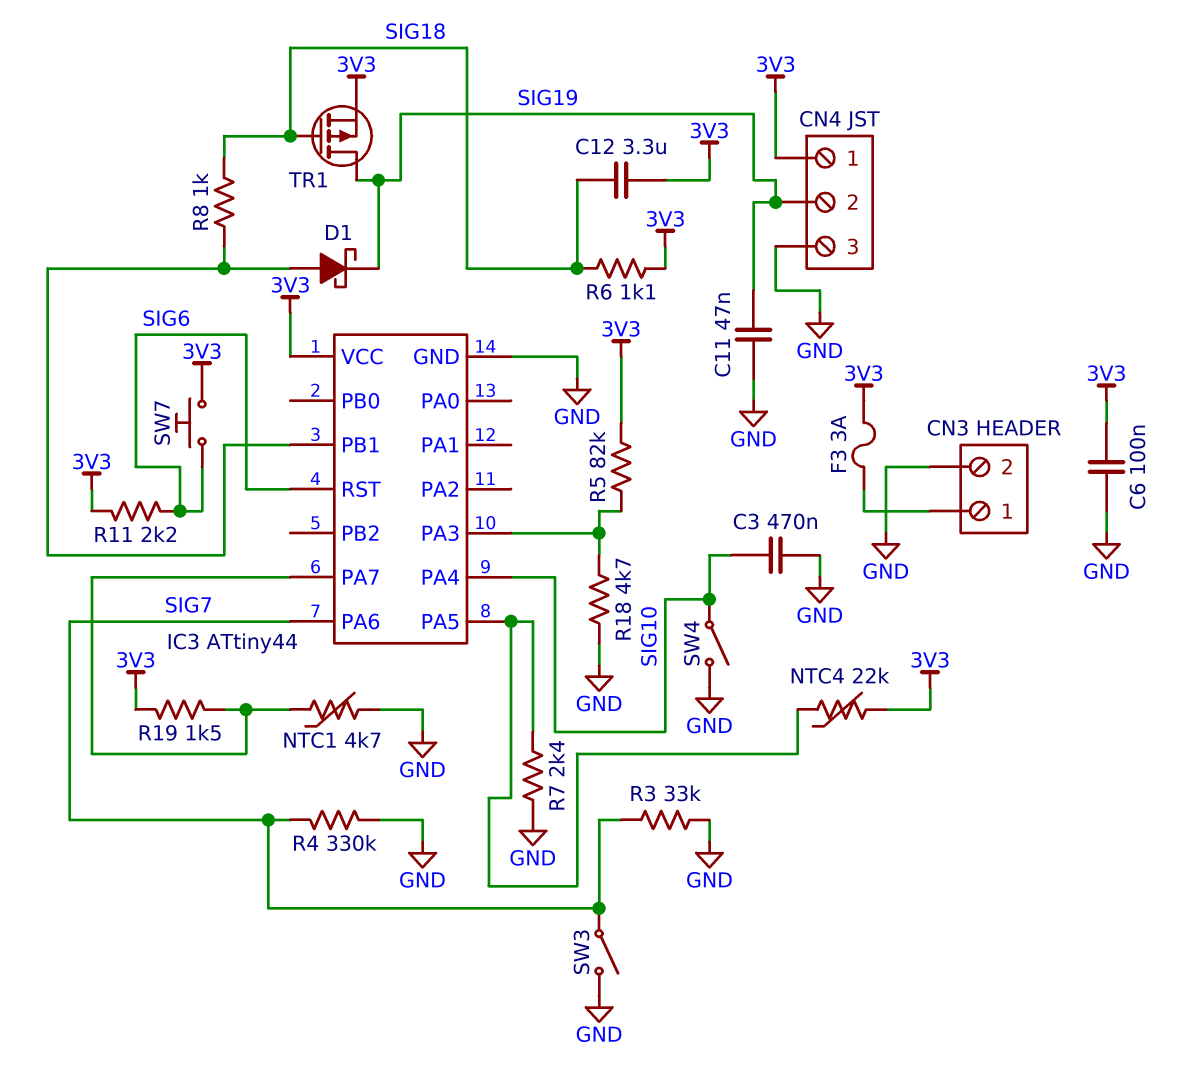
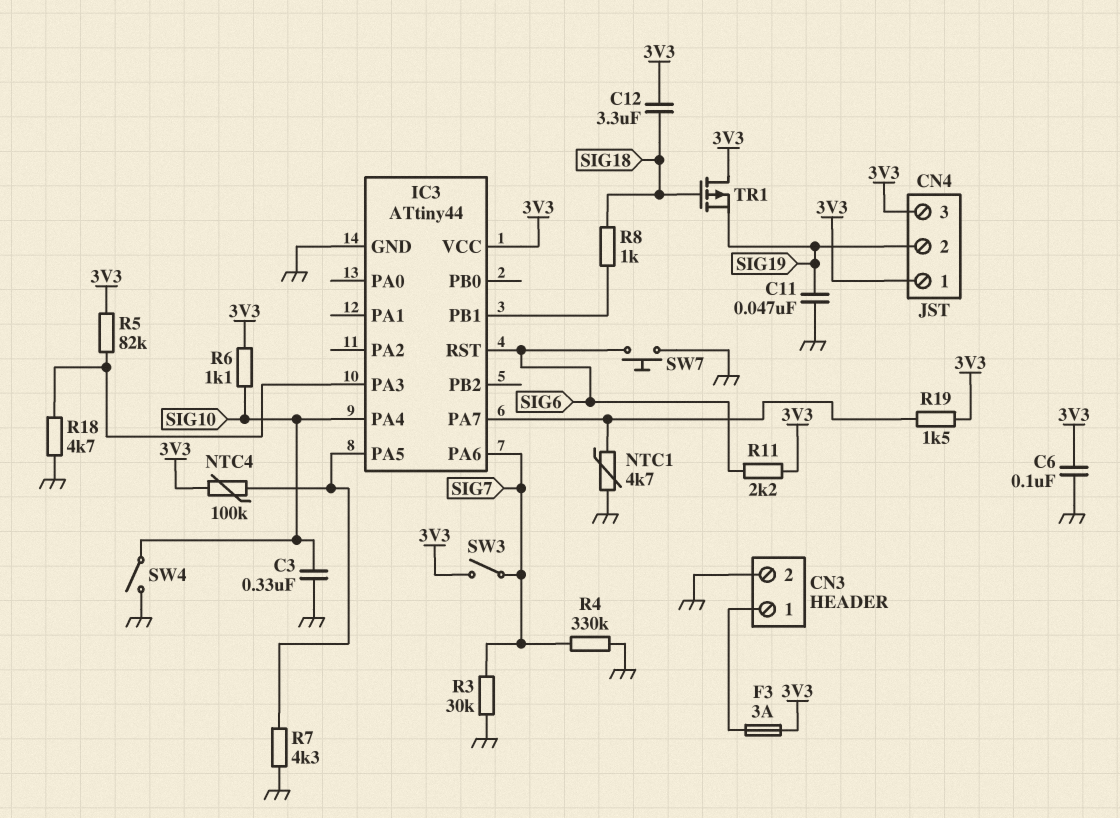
C3: 470nF (GND, SIG10) -> 330nF (GND, SIG10)
CN4 pin 3: GND -> 3V3
D1: schottky (A IC3/PB1, K SIG19) -> none
NTC4: 22k (3V3, IC3/PA5) -> 100k (3V3, IC3/PA5)
R3: 33k (GND, SIG7) -> 30k (GND, SIG7)
R6: 1.1k (3V3, SIG18) -> 1.1k (3V3, SIG10)
R7: 2.4k (GND, IC3/PA5) -> 4.3k (GND, IC3/PA5)
SW3: switch (GND, SIG7) -> switch (3V3, SIG7)
SW7: button (3V3, SIG6) -> button (GND, SIG6)
TR1: PMOS (G SIG18, D SIG19, S 3V3) -> PMOS (G SIG18, D 3V3, S SIG19)

